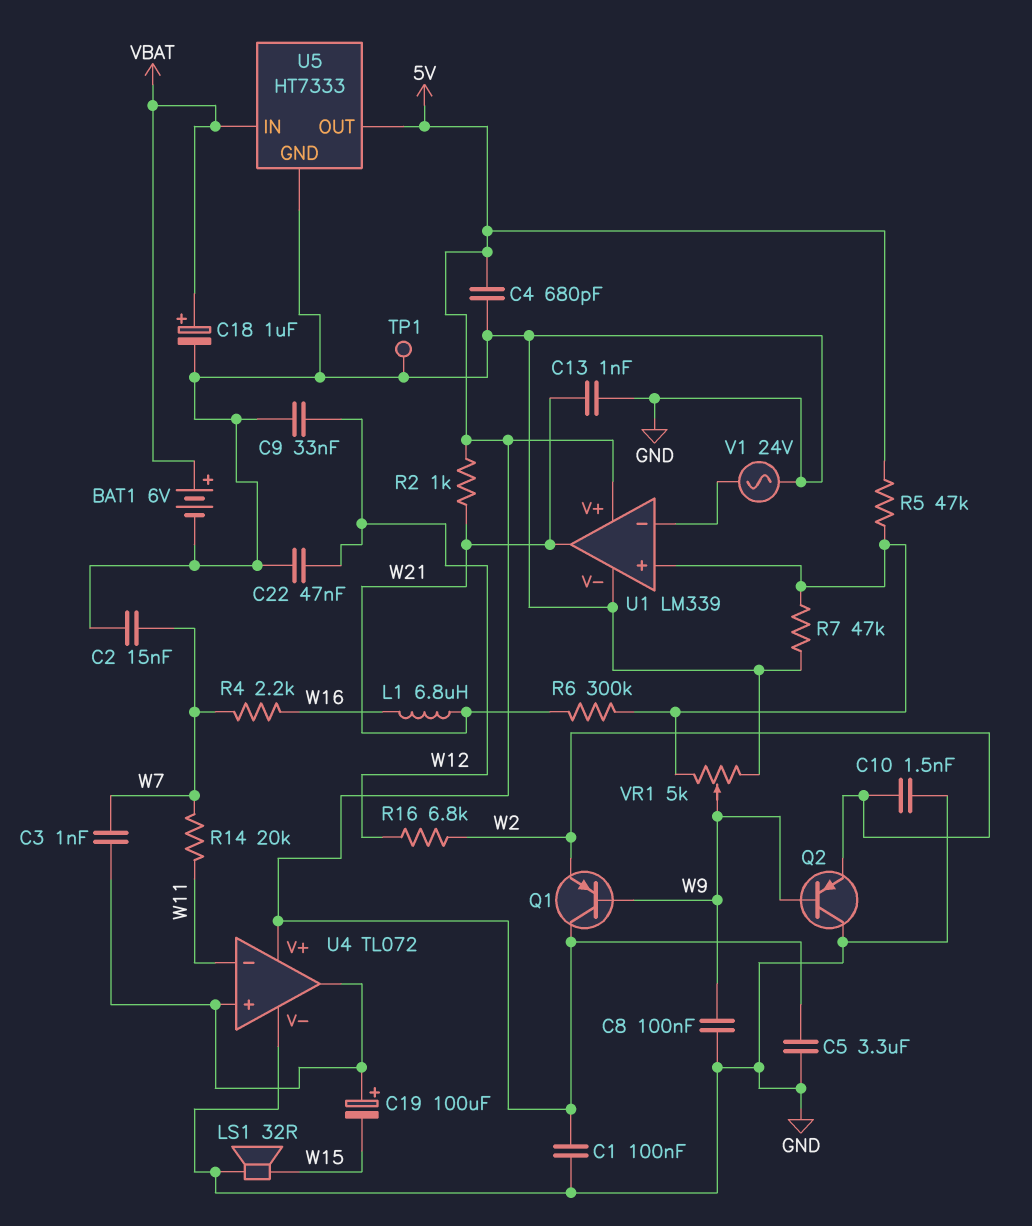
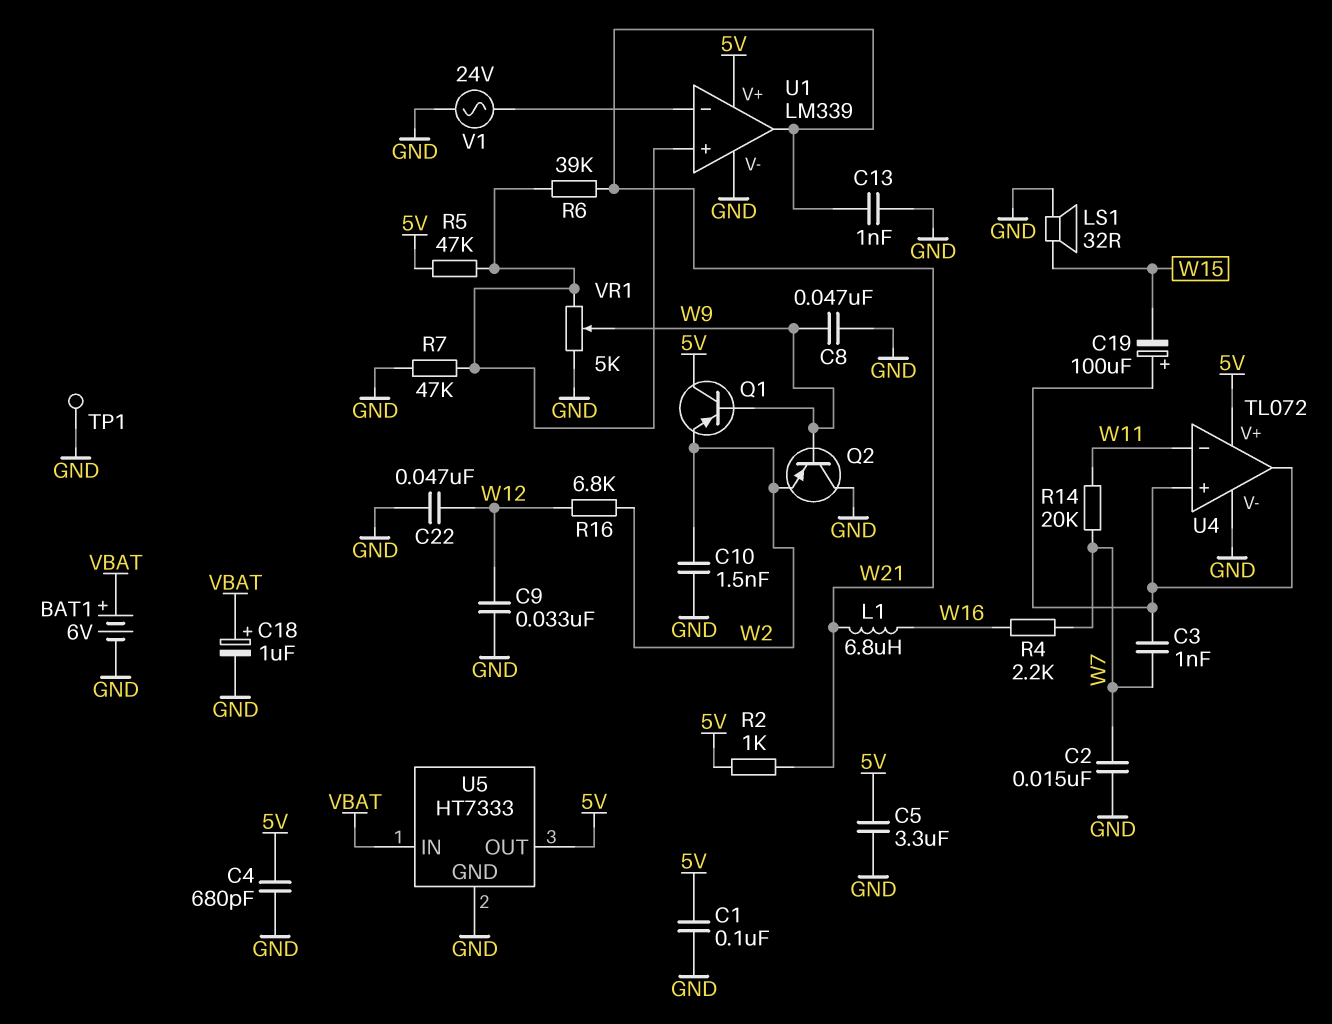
C8: 100nF (GND, W9) -> 47nF (GND, W9)
R6: 300k (U1/in+, W21) -> 39k (U1/in+, W21)

